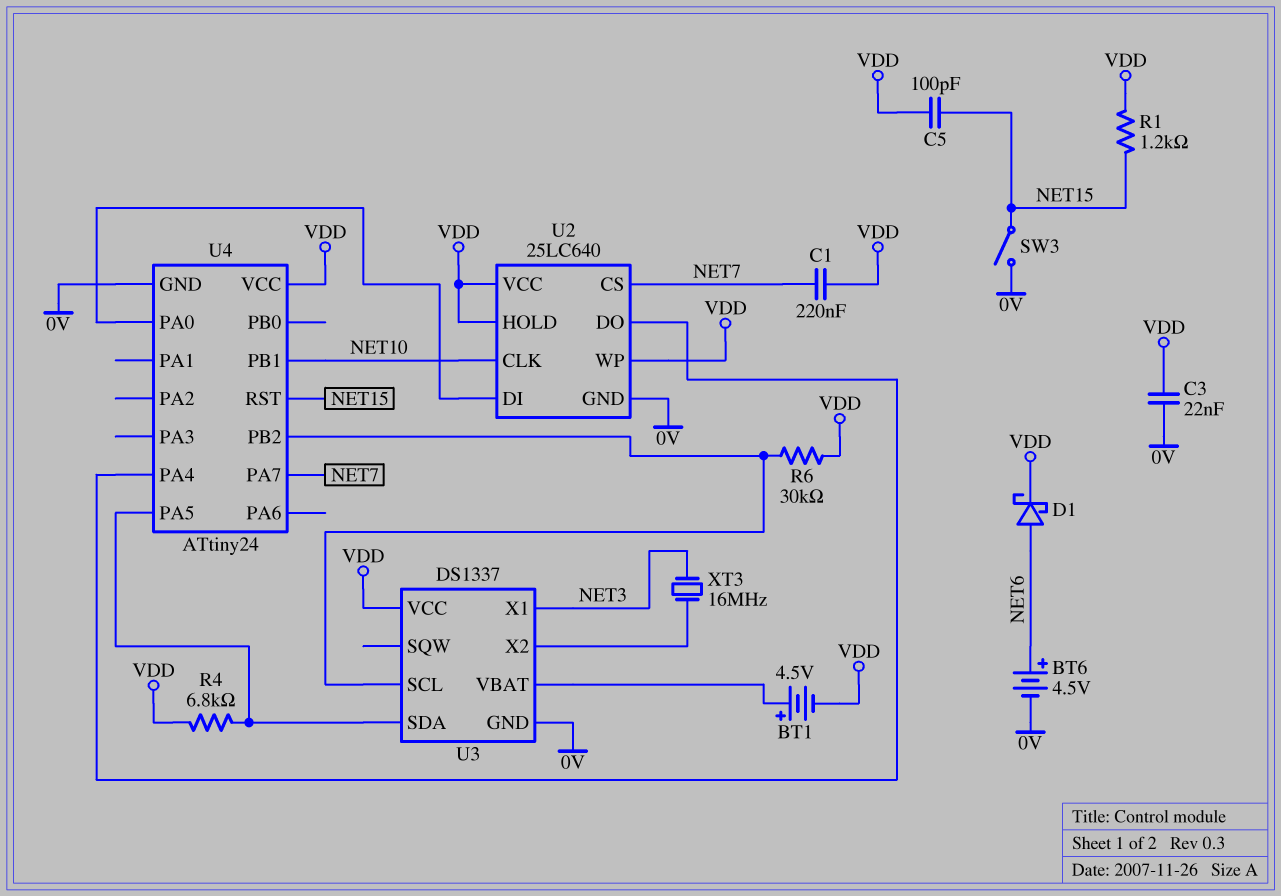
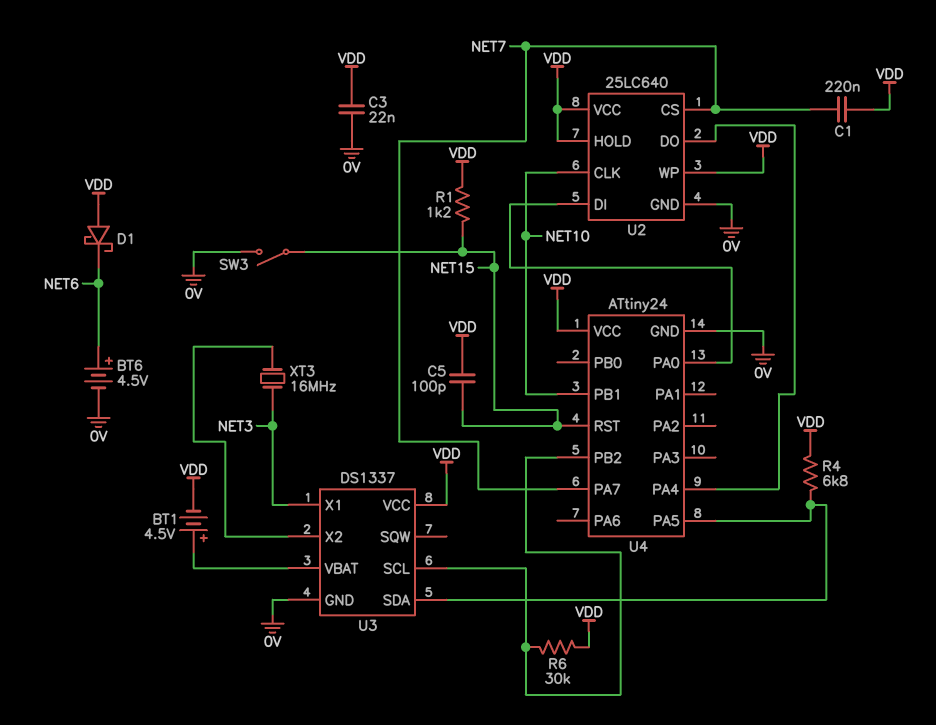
D1: schottky (A NET6, K VDD) -> schottky (A VDD, K NET6)

